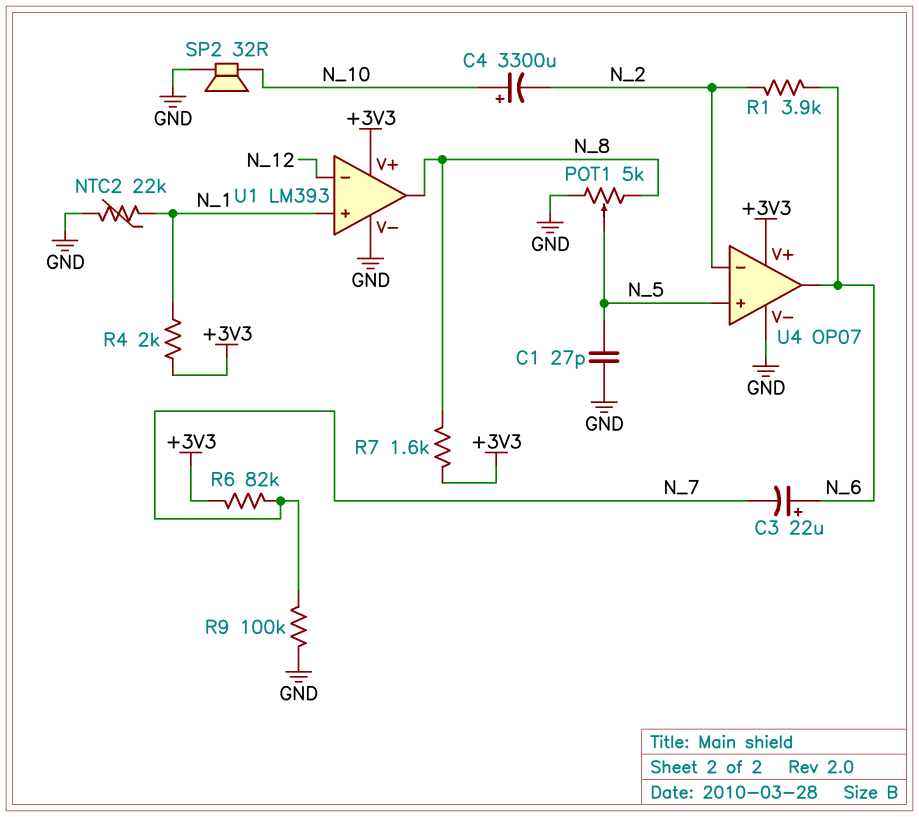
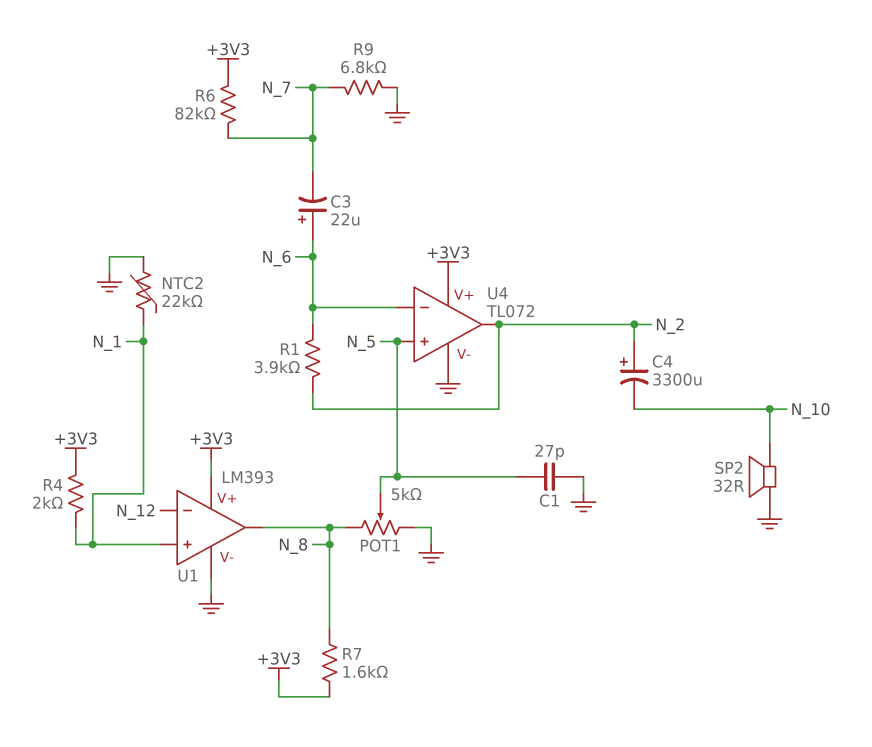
C4: 3300uF (plus N_10, minus N_2) -> 3300uF (plus N_2, minus N_10)
R9: 100k (GND, N_7) -> 6.8k (GND, N_7)
U4: OP07 -> TL072
U4 pin in-: N_2 -> N_6
U4 pin out: N_6 -> N_2

